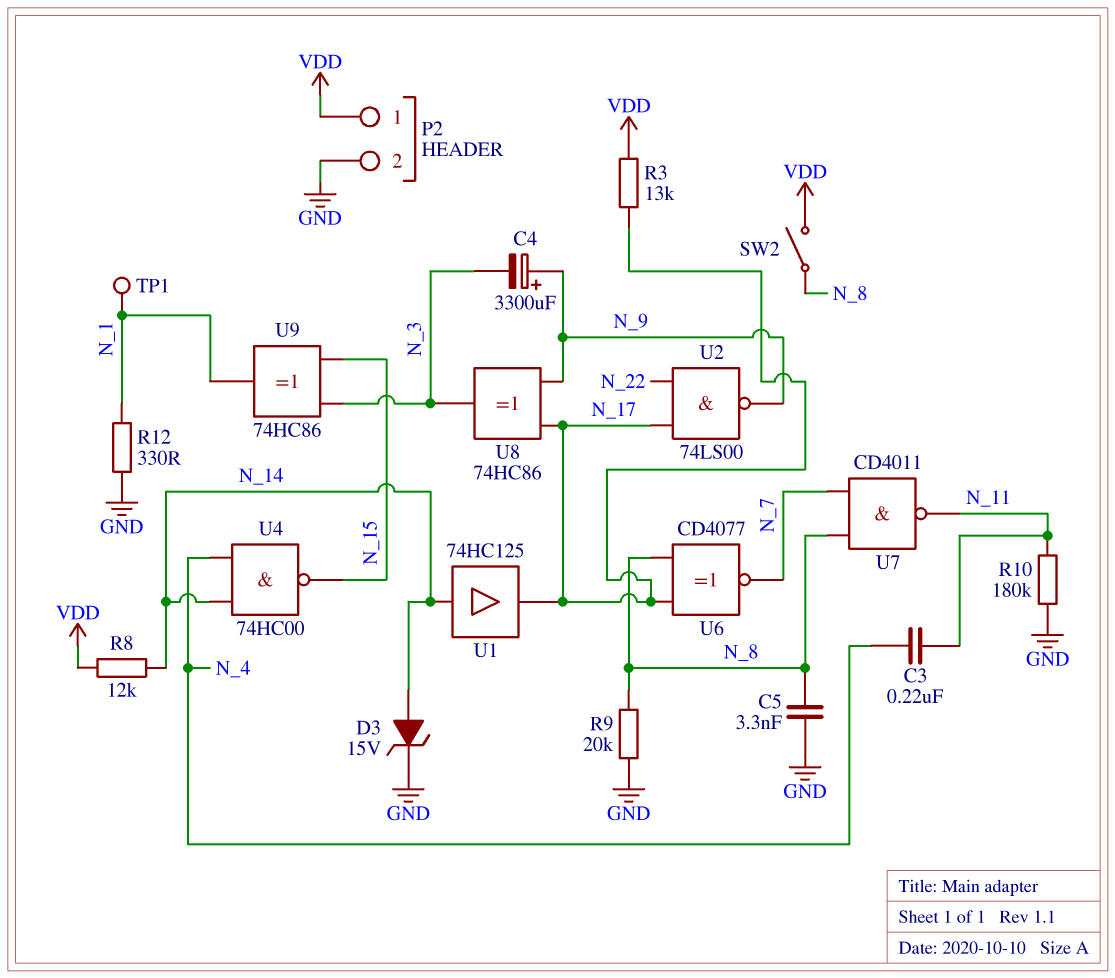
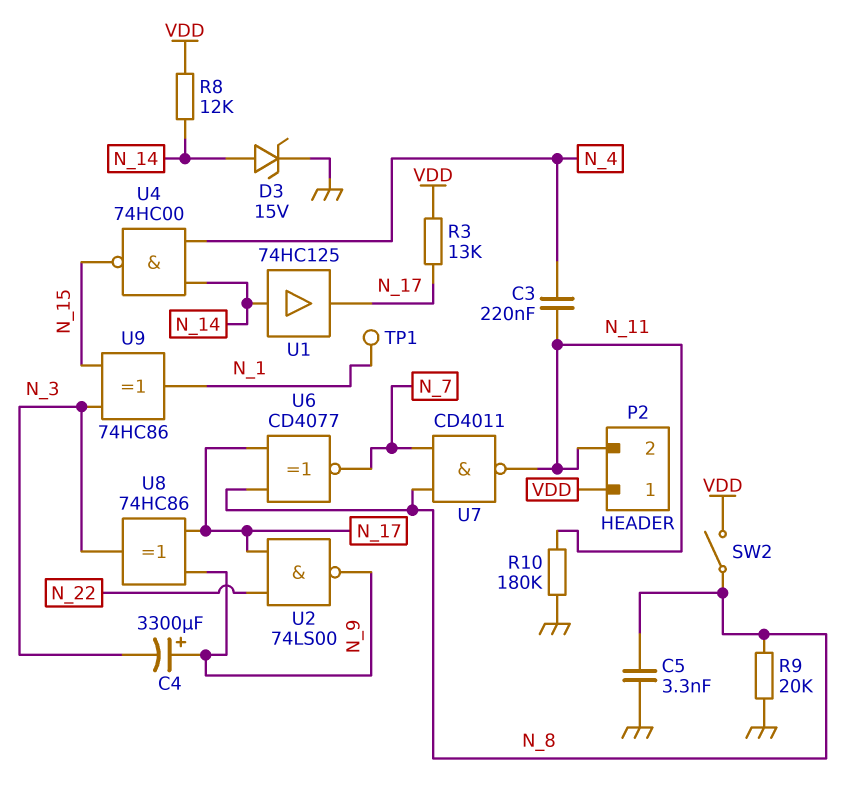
P2 pin 2: GND -> N_11
R12: 330 (GND, N_1) -> none

